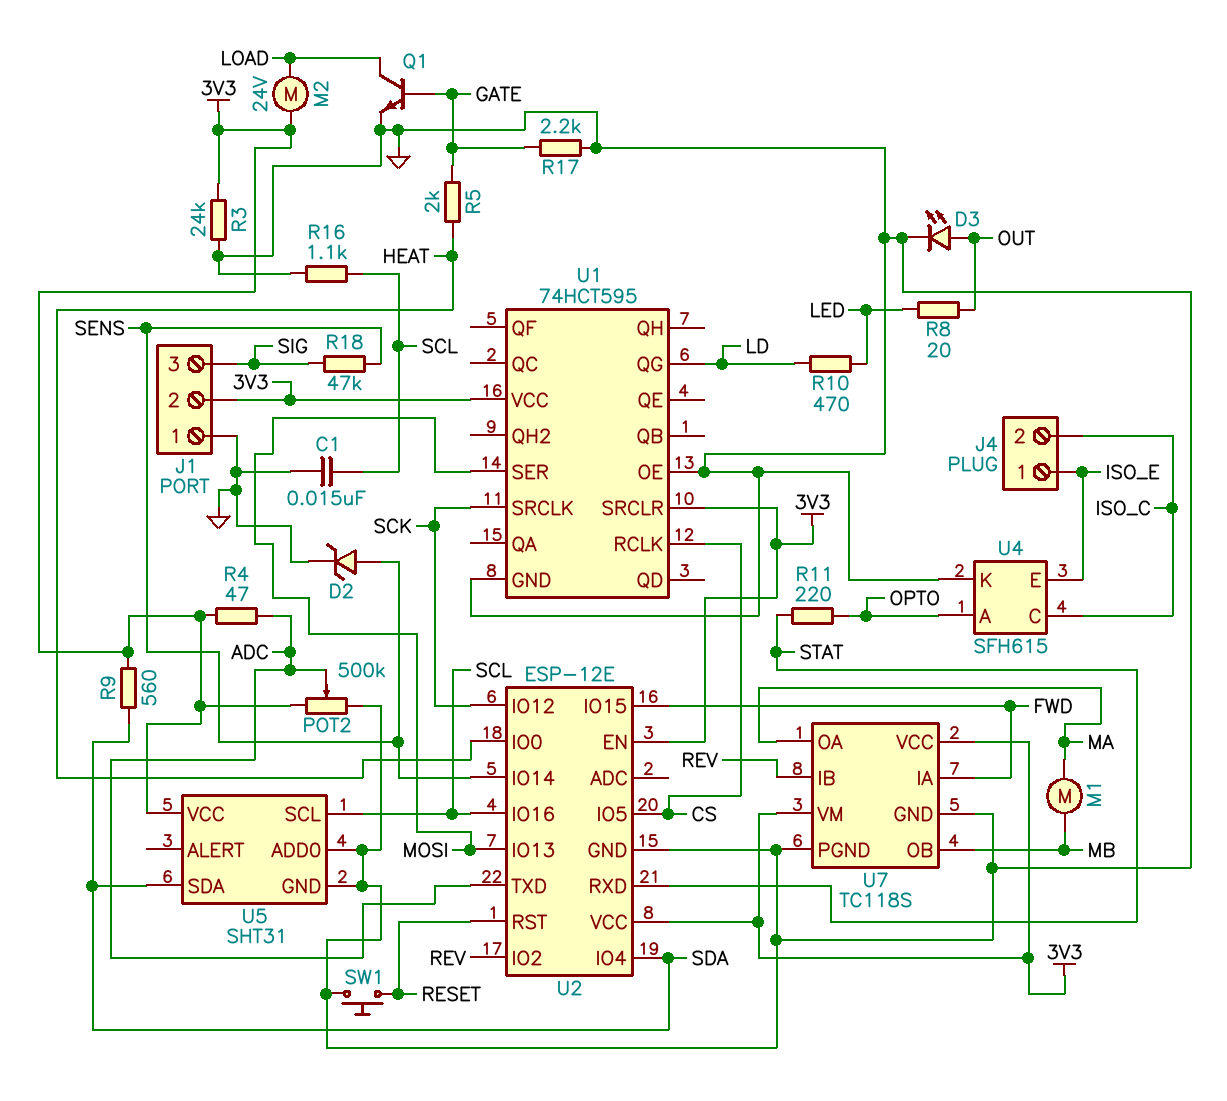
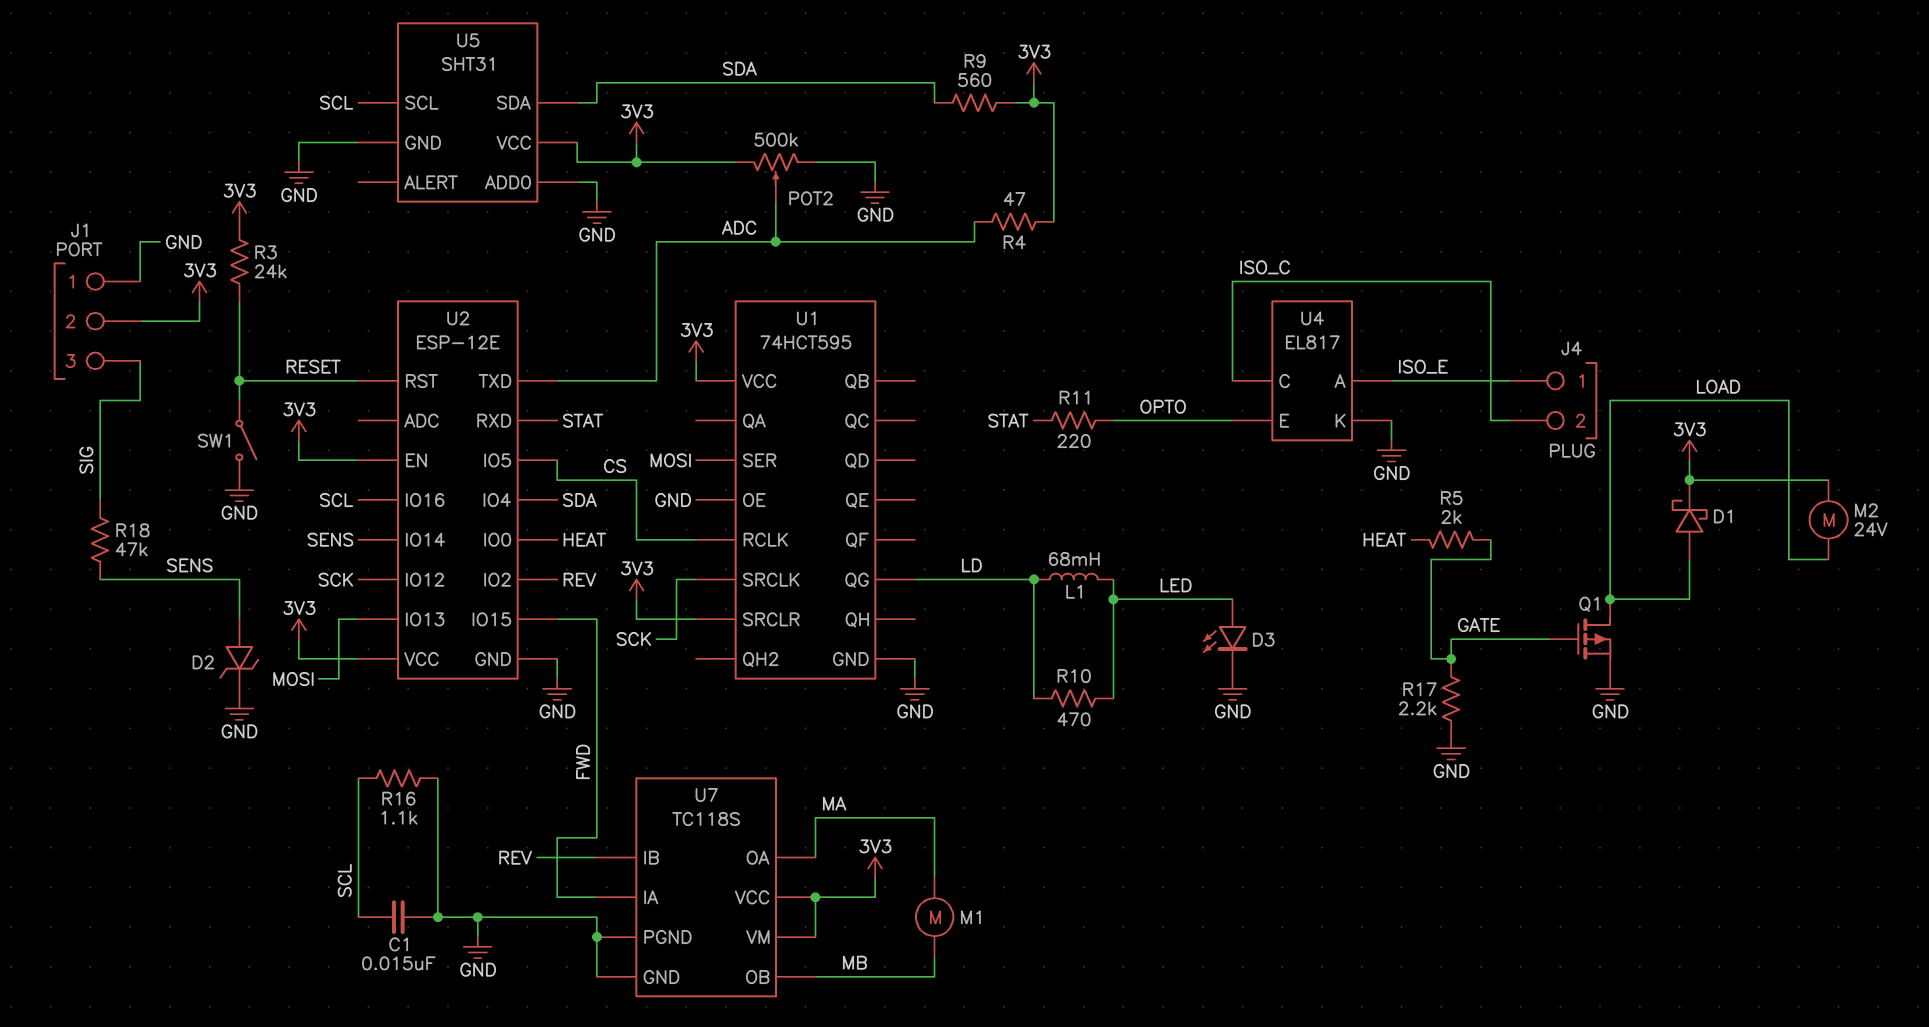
D1: none -> schottky (A LOAD, K 3V3)
D3: LED (A OUT, K GND) -> LED (A LED, K GND)
L1: none -> 68mH (LD, LED)
Q1: NPN (B GATE, C LOAD, E GND) -> PMOS (G GATE, D LOAD, S GND)
R3: 24k (3V3, GND) -> 24k (3V3, RESET)
R8: 20 (LED, OUT) -> none
SW1: button (GND, RESET) -> switch (GND, RESET)
U4: SFH615 -> EL817
U4 pin A: OPTO -> ISO_E
U4 pin E: ISO_E -> OPTO

